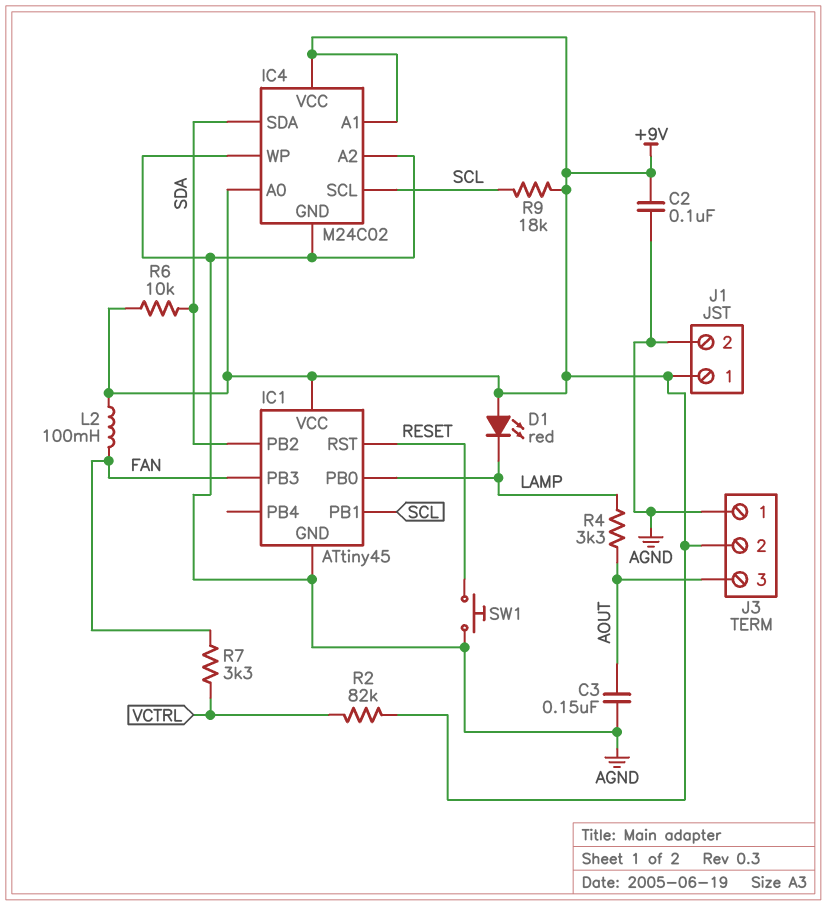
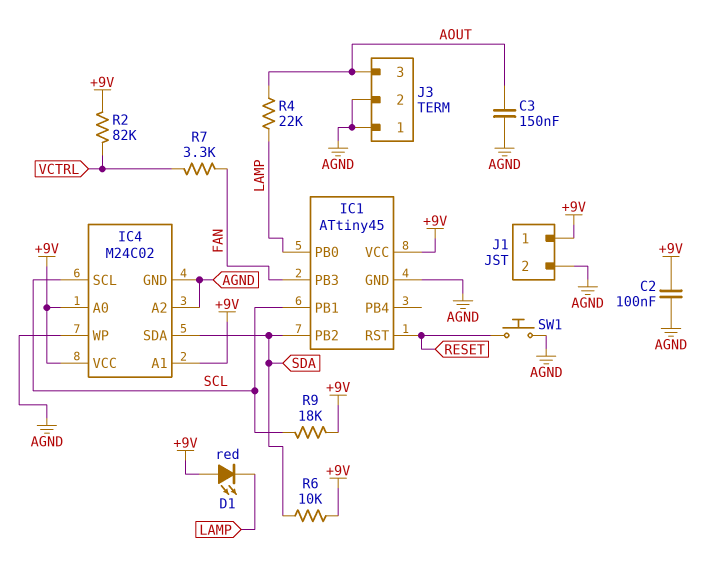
J3 pin 2: +9V -> AGND
L2: 100mH (+9V, FAN) -> none
R4: 3.3k (AOUT, LAMP) -> 22k (AOUT, LAMP)

